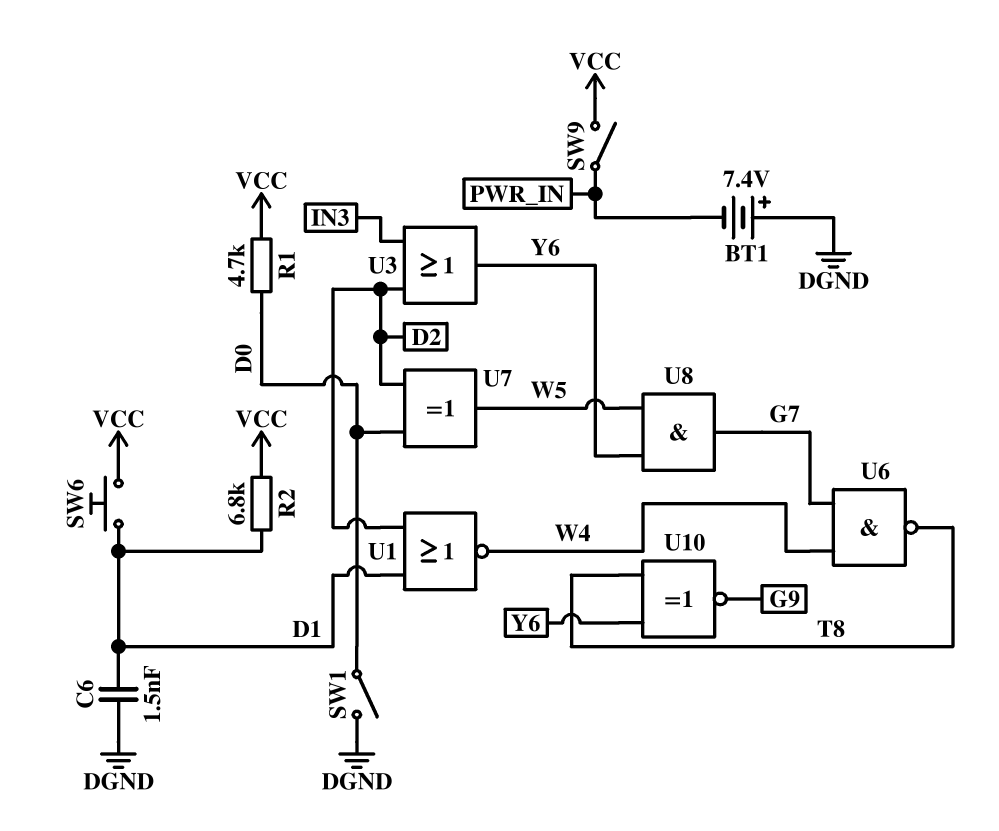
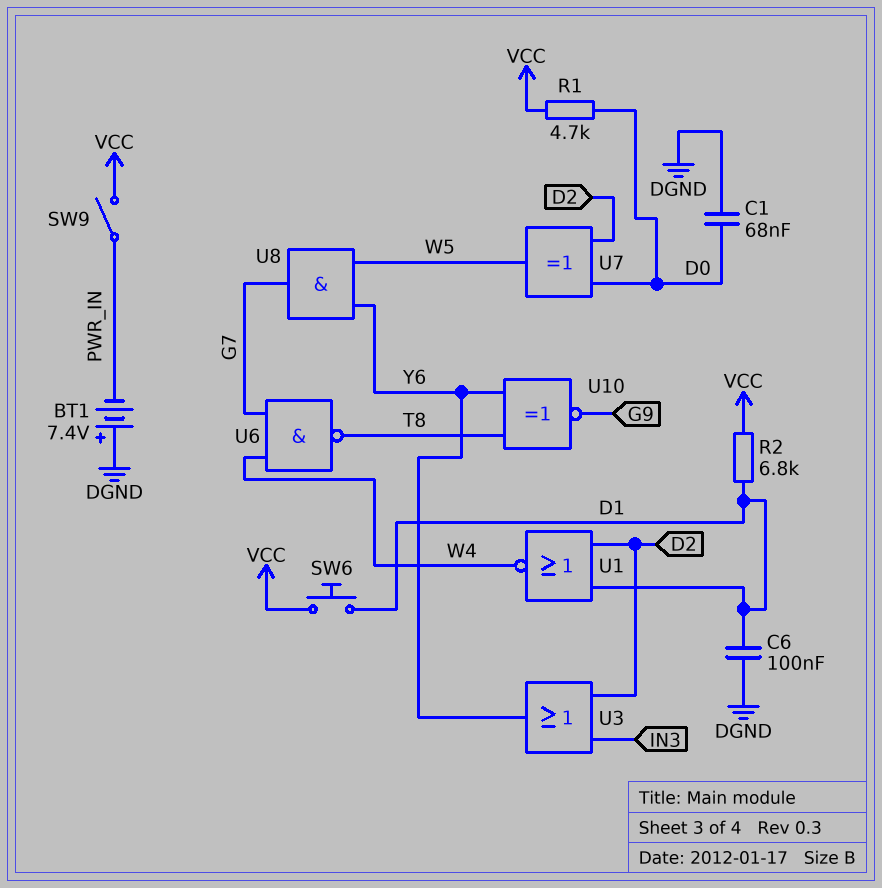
C1: none -> 68nF (D0, DGND)
C6: 1.5nF (D1, DGND) -> 100nF (D1, DGND)
SW1: switch (D0, DGND) -> none

